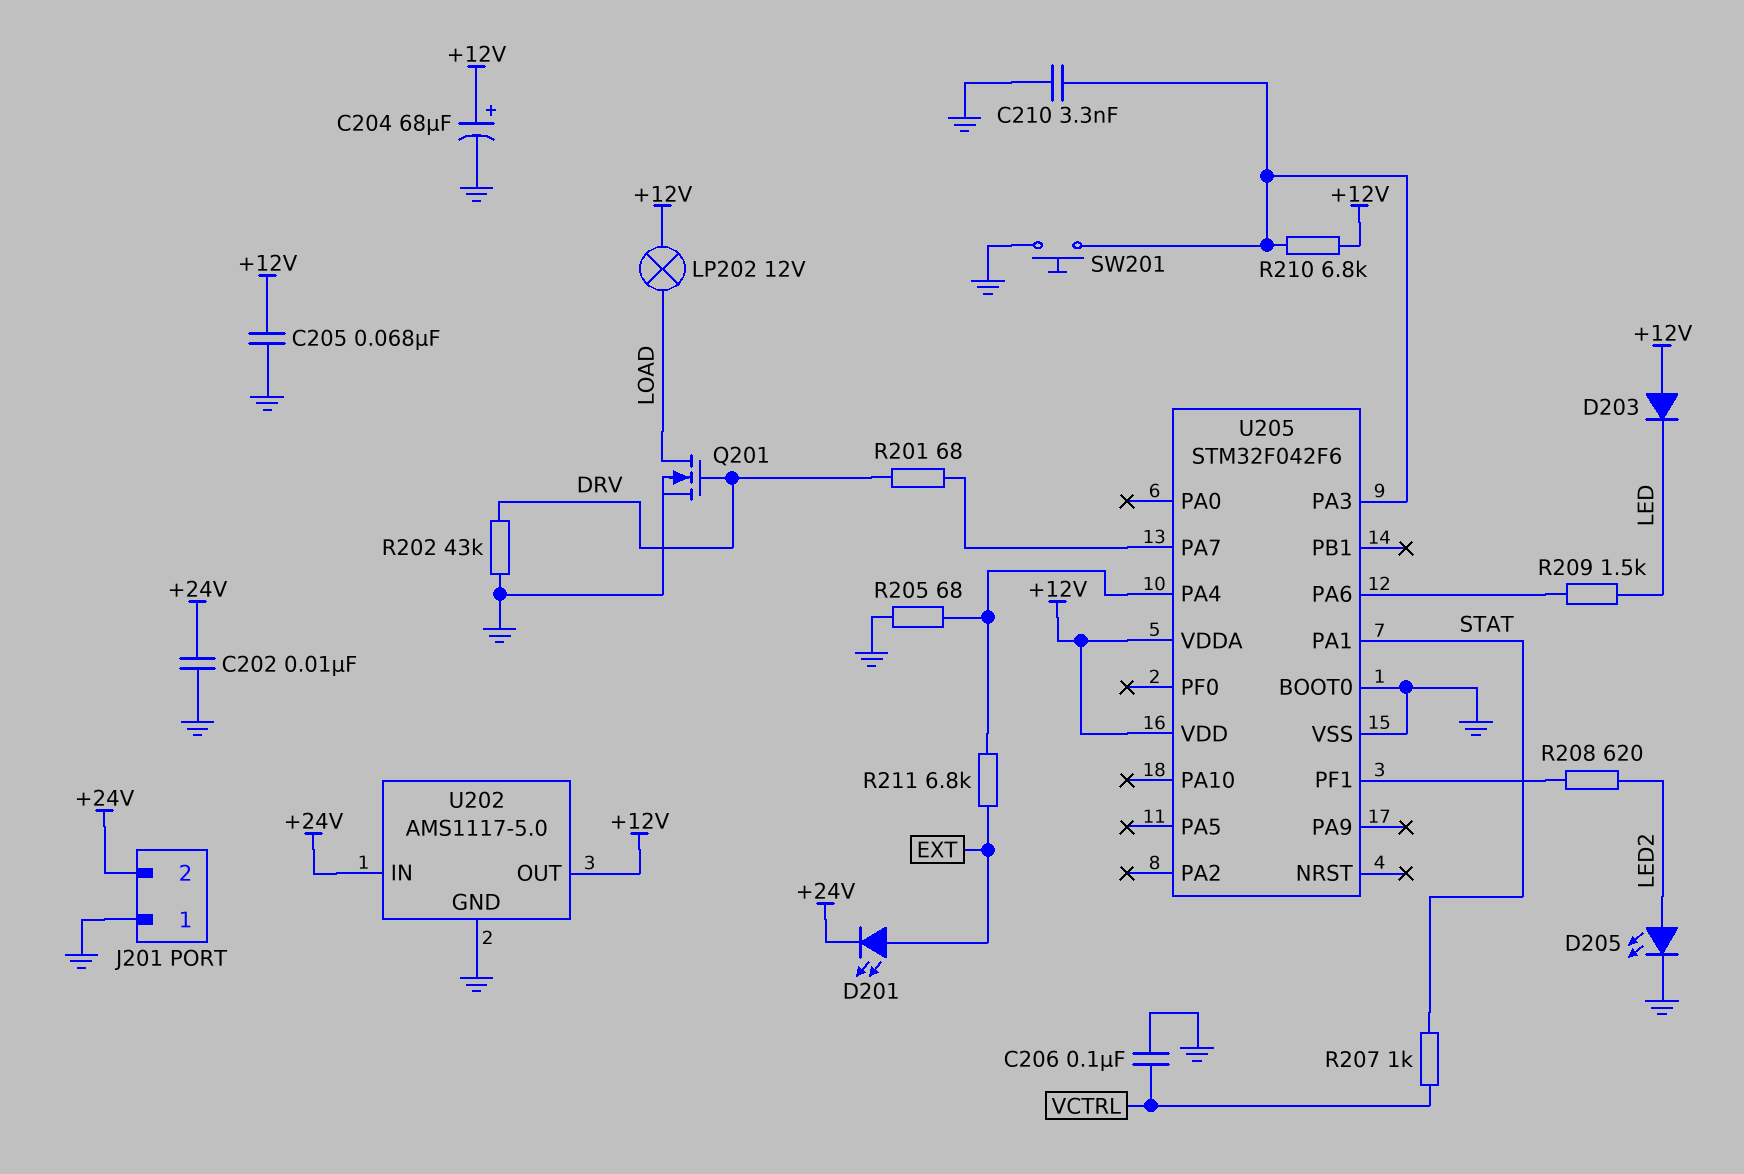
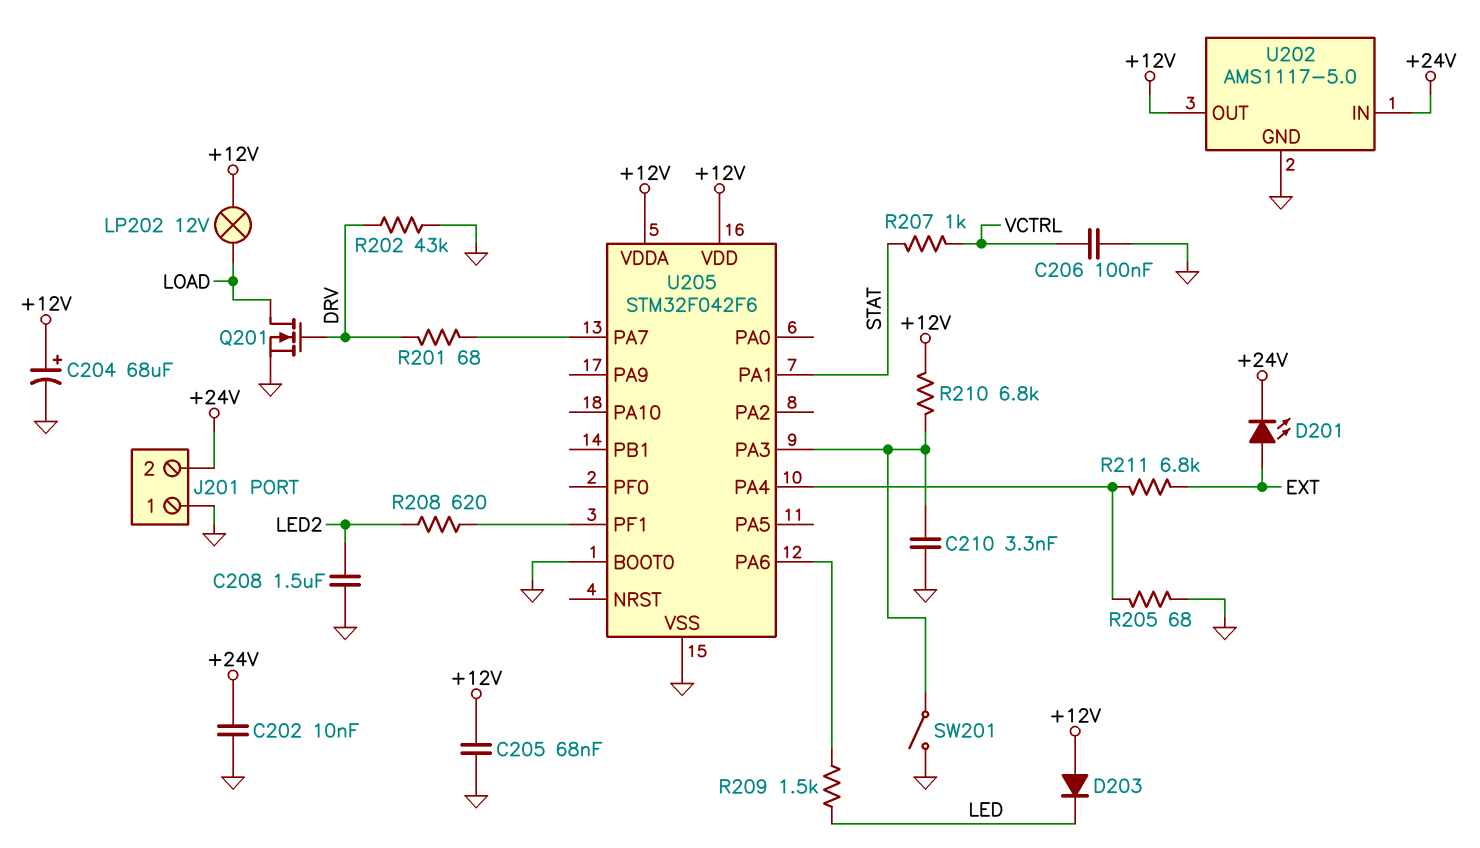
C208: none -> 1.5uF (GND, LED2)
D205: LED (A LED2, K GND) -> none
SW201: button (GND, U205/PA3) -> switch (GND, U205/PA3)

